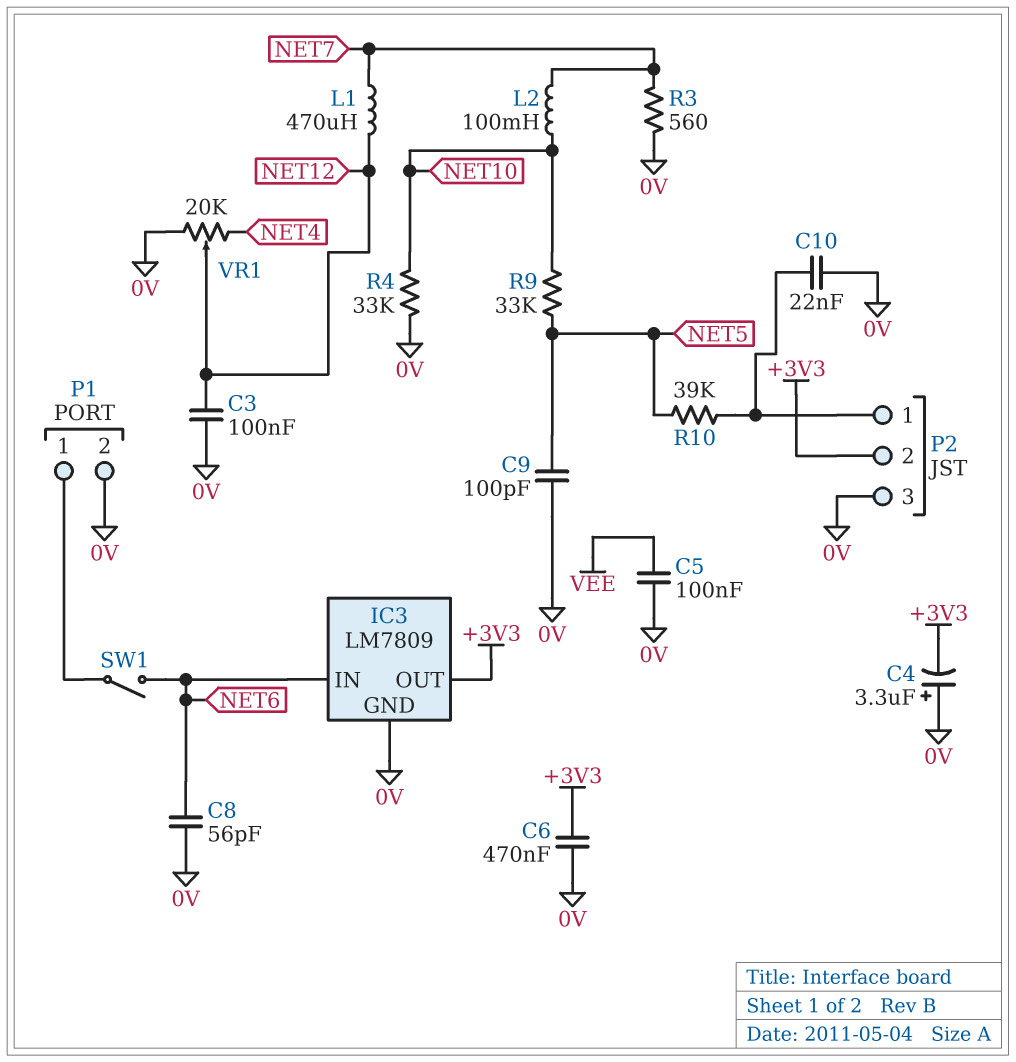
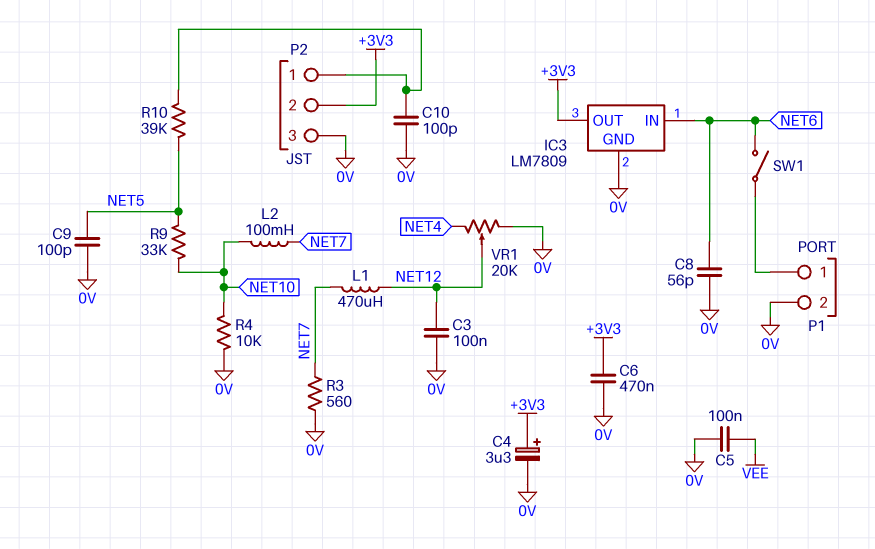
C4: 3.3uF (plus 0V, minus +3V3) -> 3.3uF (plus +3V3, minus 0V)
C10: 22nF (0V, P2/1) -> 100pF (0V, P2/1)
R4: 33k (0V, NET10) -> 10k (0V, NET10)

